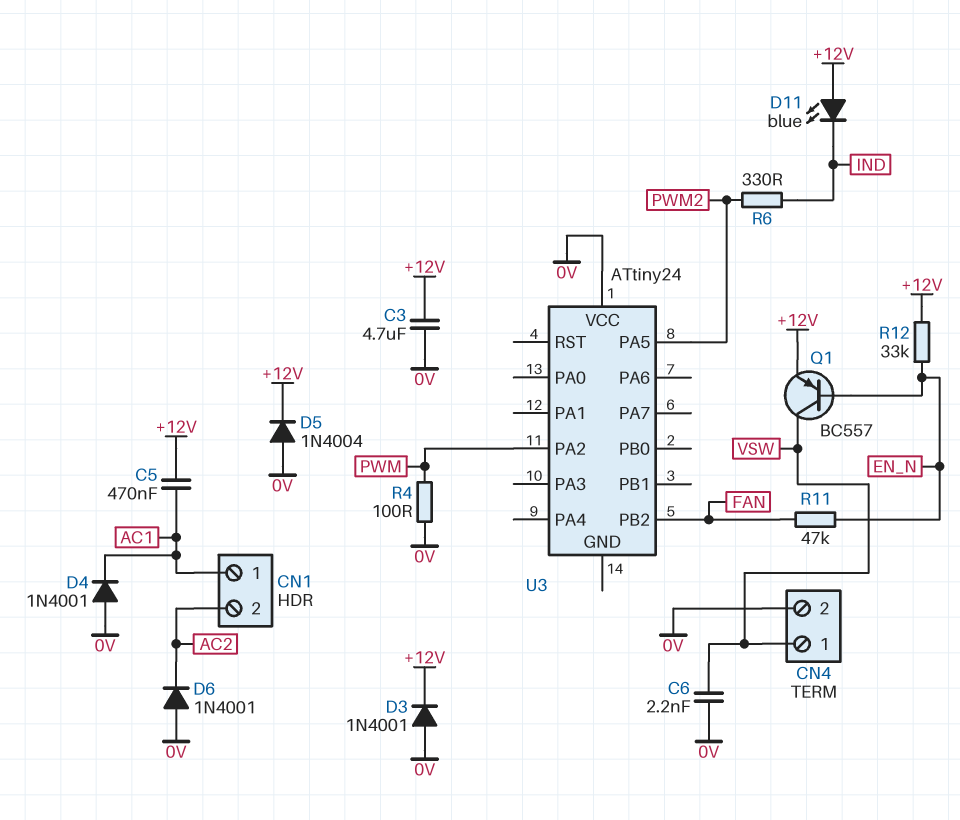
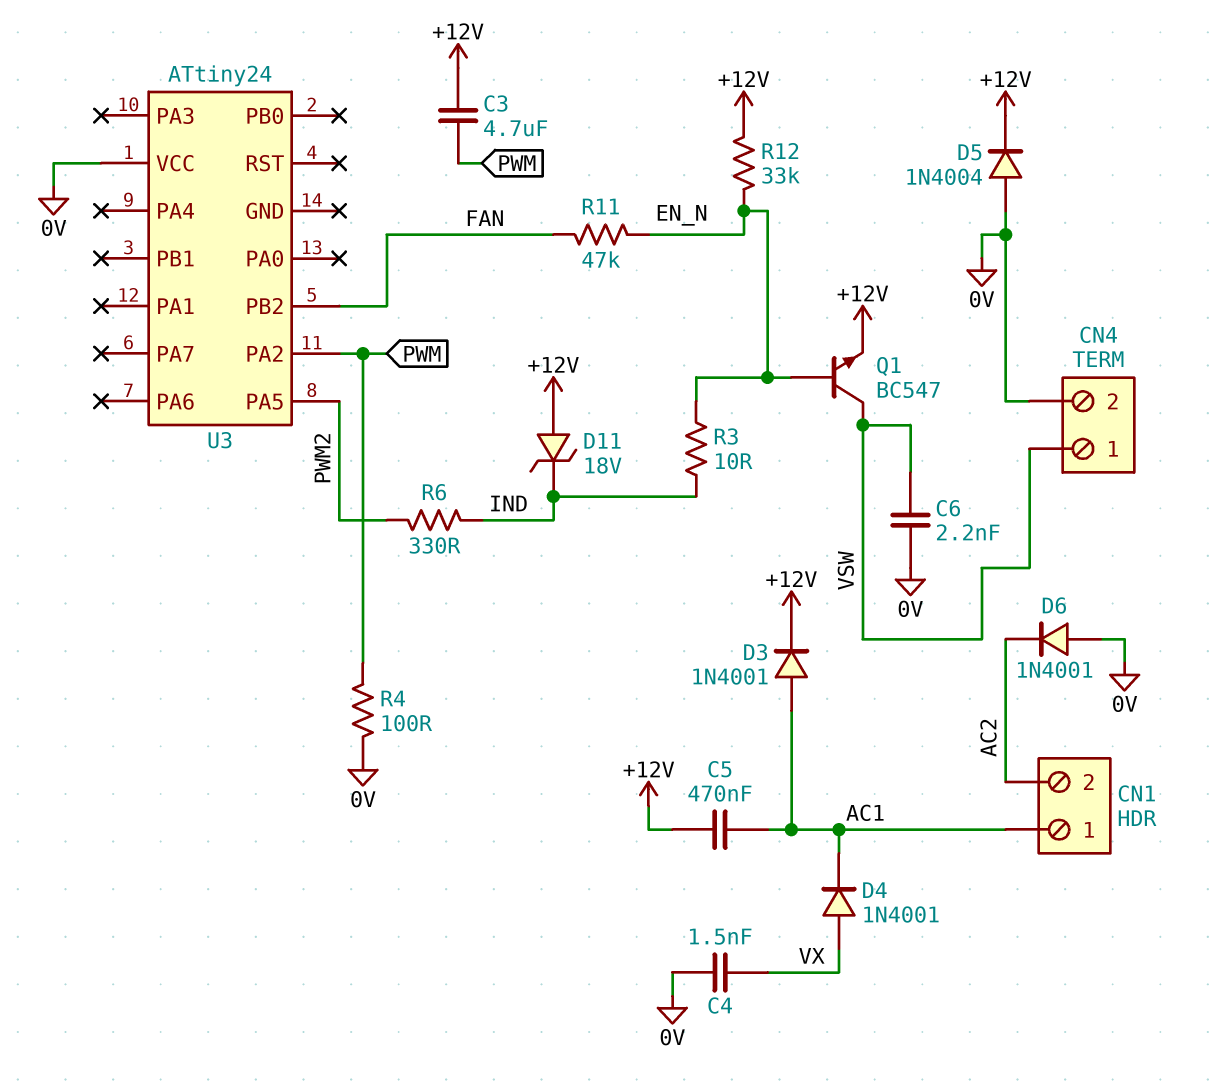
C3: 4.7uF (+12V, 0V) -> 4.7uF (+12V, PWM)
C4: none -> 1.5nF (0V, VX)
D3: diode 1N4001 (A 0V, K +12V) -> diode 1N4001 (A AC1, K +12V)
D4: diode 1N4001 (A 0V, K AC1) -> diode 1N4001 (A VX, K AC1)
D11: LED blue (A +12V, K IND) -> zener 18V (A +12V, K IND)
Q1: PNP BC557 (B EN_N, C VSW, E +12V) -> NPN BC547 (B EN_N, C VSW, E +12V)
R3: none -> 10 (EN_N, IND)

